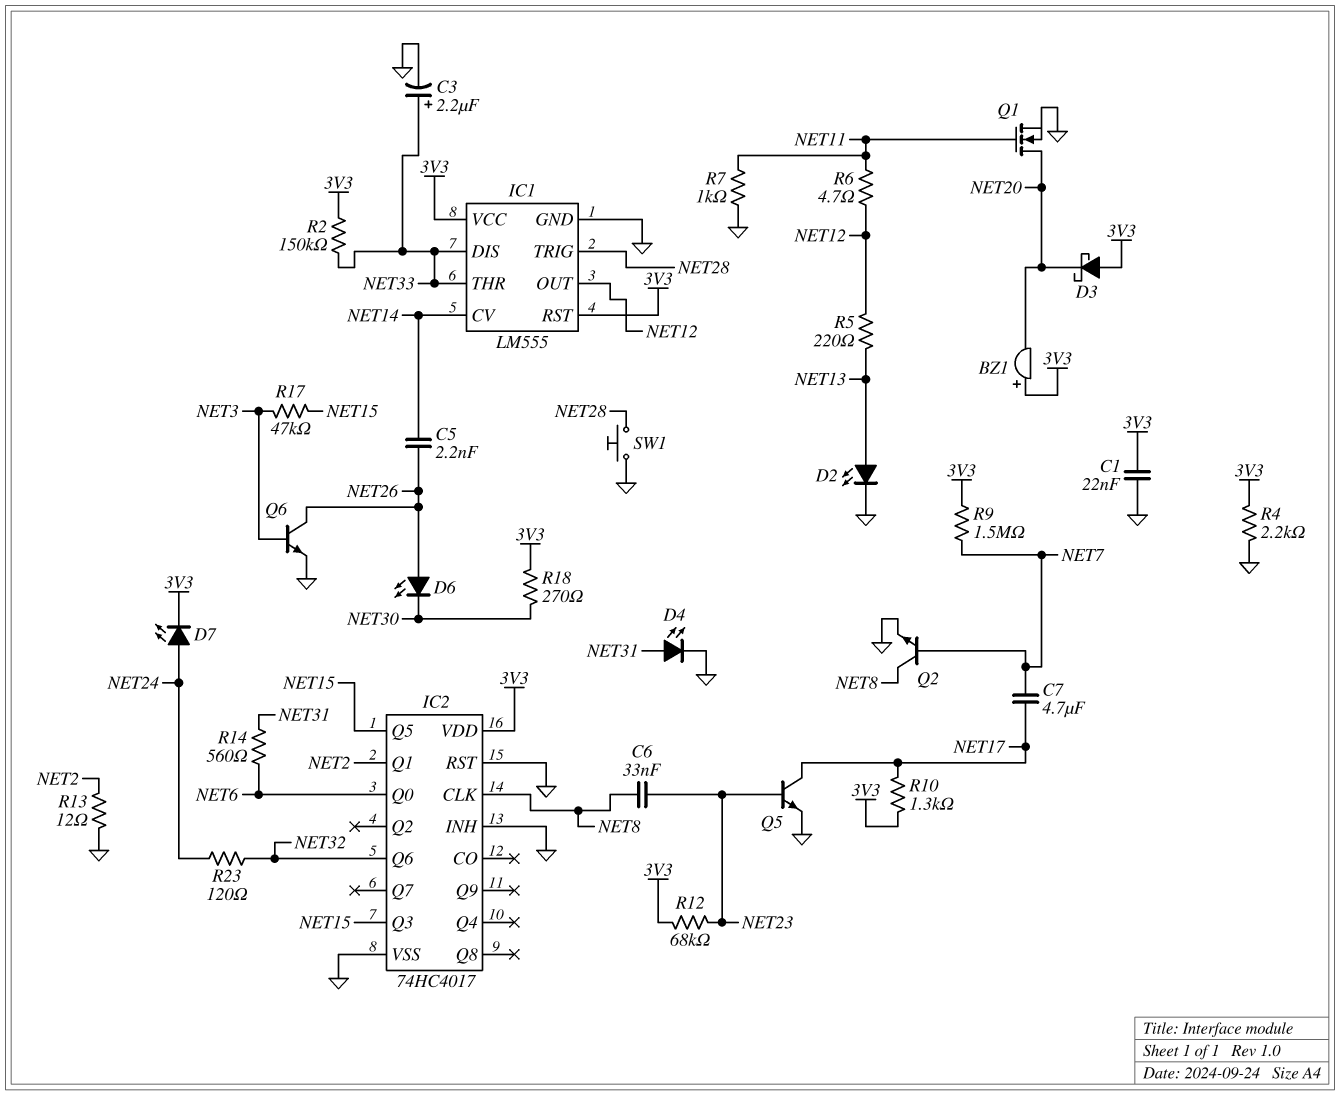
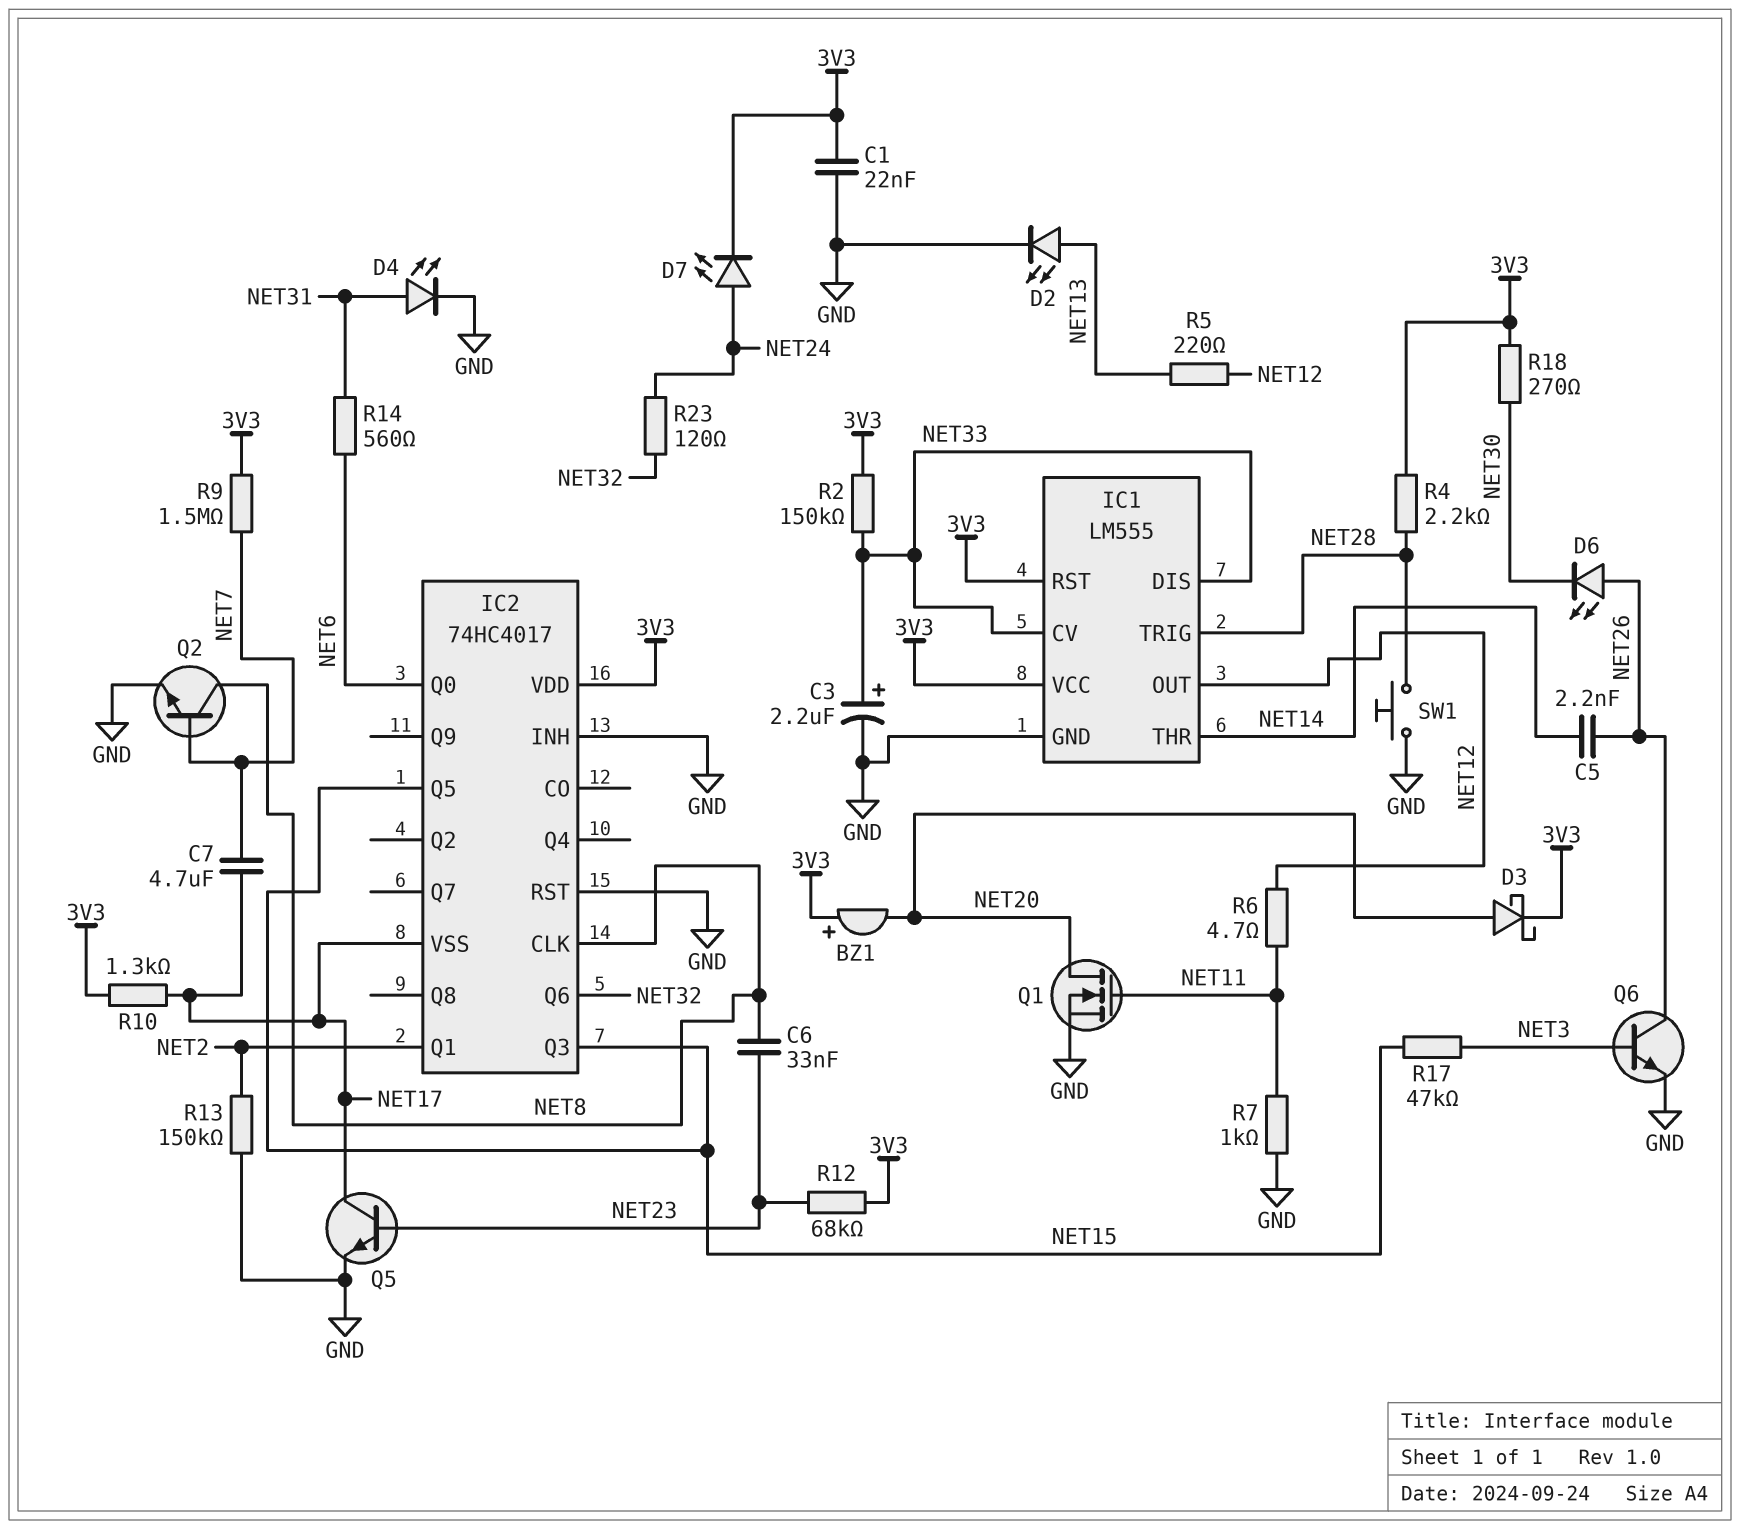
D3: schottky (A 3V3, K NET20) -> schottky (A NET20, K 3V3)
IC1 pin CV: NET14 -> NET33
IC1 pin THR: NET33 -> NET14
IC2 pin VSS: GND -> NET17
R4: 2.2k (3V3, GND) -> 2.2k (3V3, NET28)
R13: 12 (GND, NET2) -> 150k (GND, NET2)

